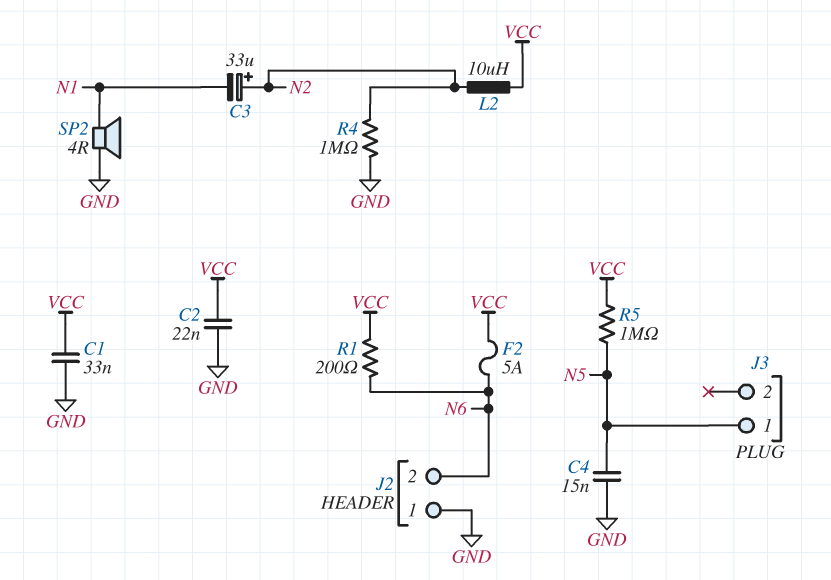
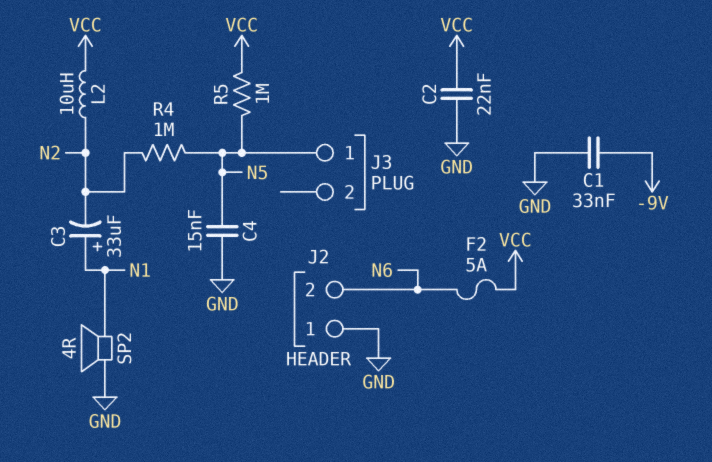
C1: 33nF (GND, VCC) -> 33nF (-9V, GND)
C3: 33uF (plus N2, minus N1) -> 33uF (plus N1, minus N2)
R1: 200 (N6, VCC) -> none
R4: 1M (GND, N2) -> 1M (N2, N5)

